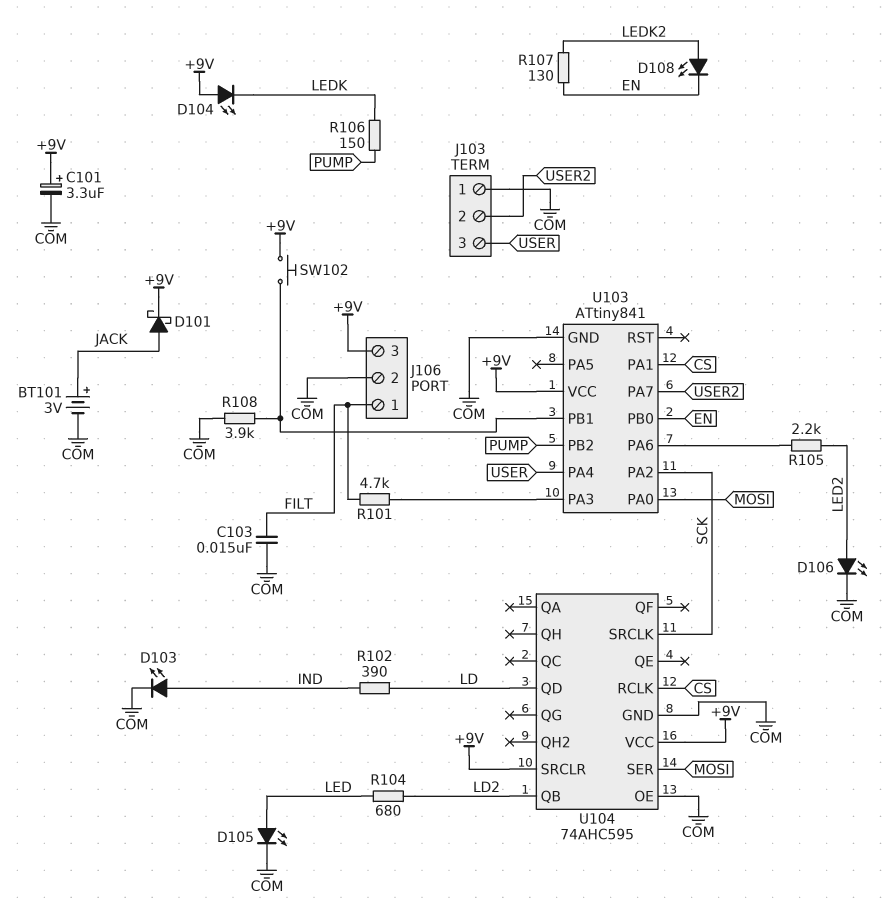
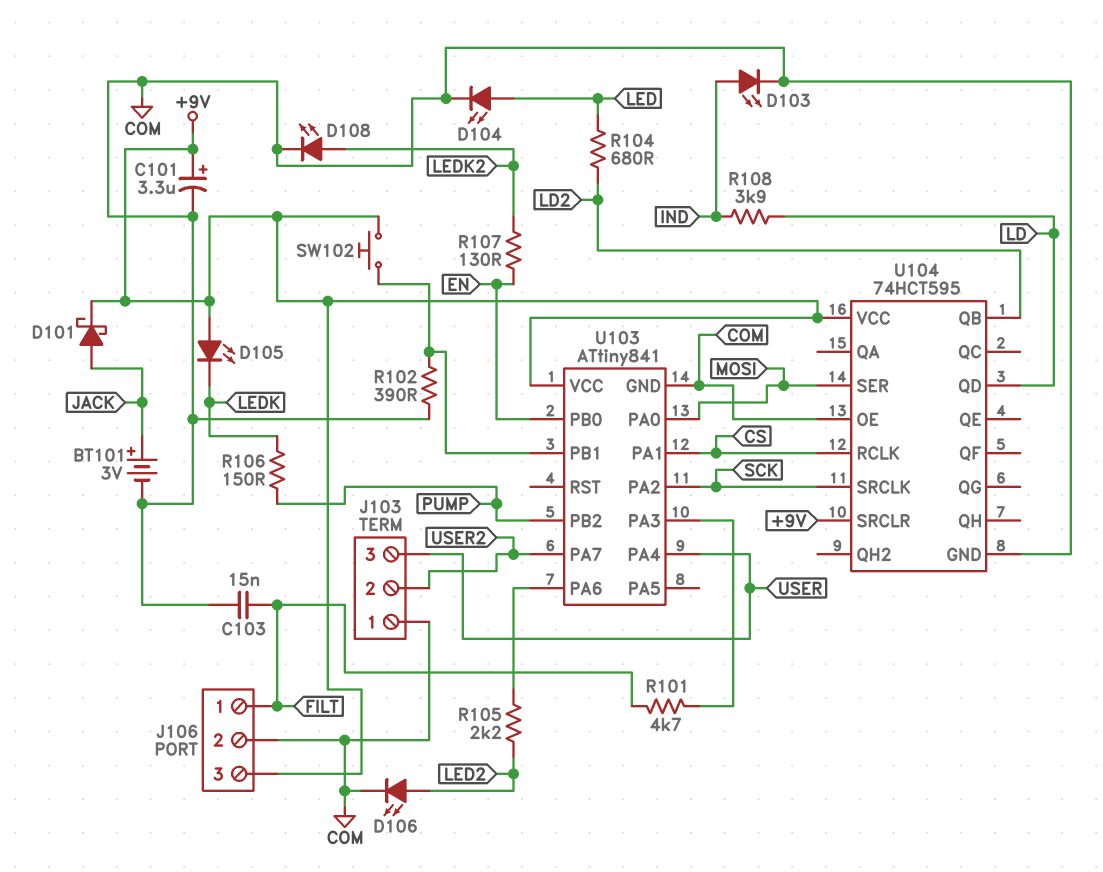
D104: LED (A +9V, K LEDK) -> LED (A LED, K COM)
D105: LED (A LED, K COM) -> LED (A +9V, K LEDK)
D108: LED (A LEDK2, K EN) -> LED (A LEDK2, K COM)
R102: 390 (IND, LD) -> 390 (COM, U103/PB1)
R108: 3.9k (COM, U103/PB1) -> 3.9k (IND, LD)
U104: 74AHC595 -> 74HCT595

